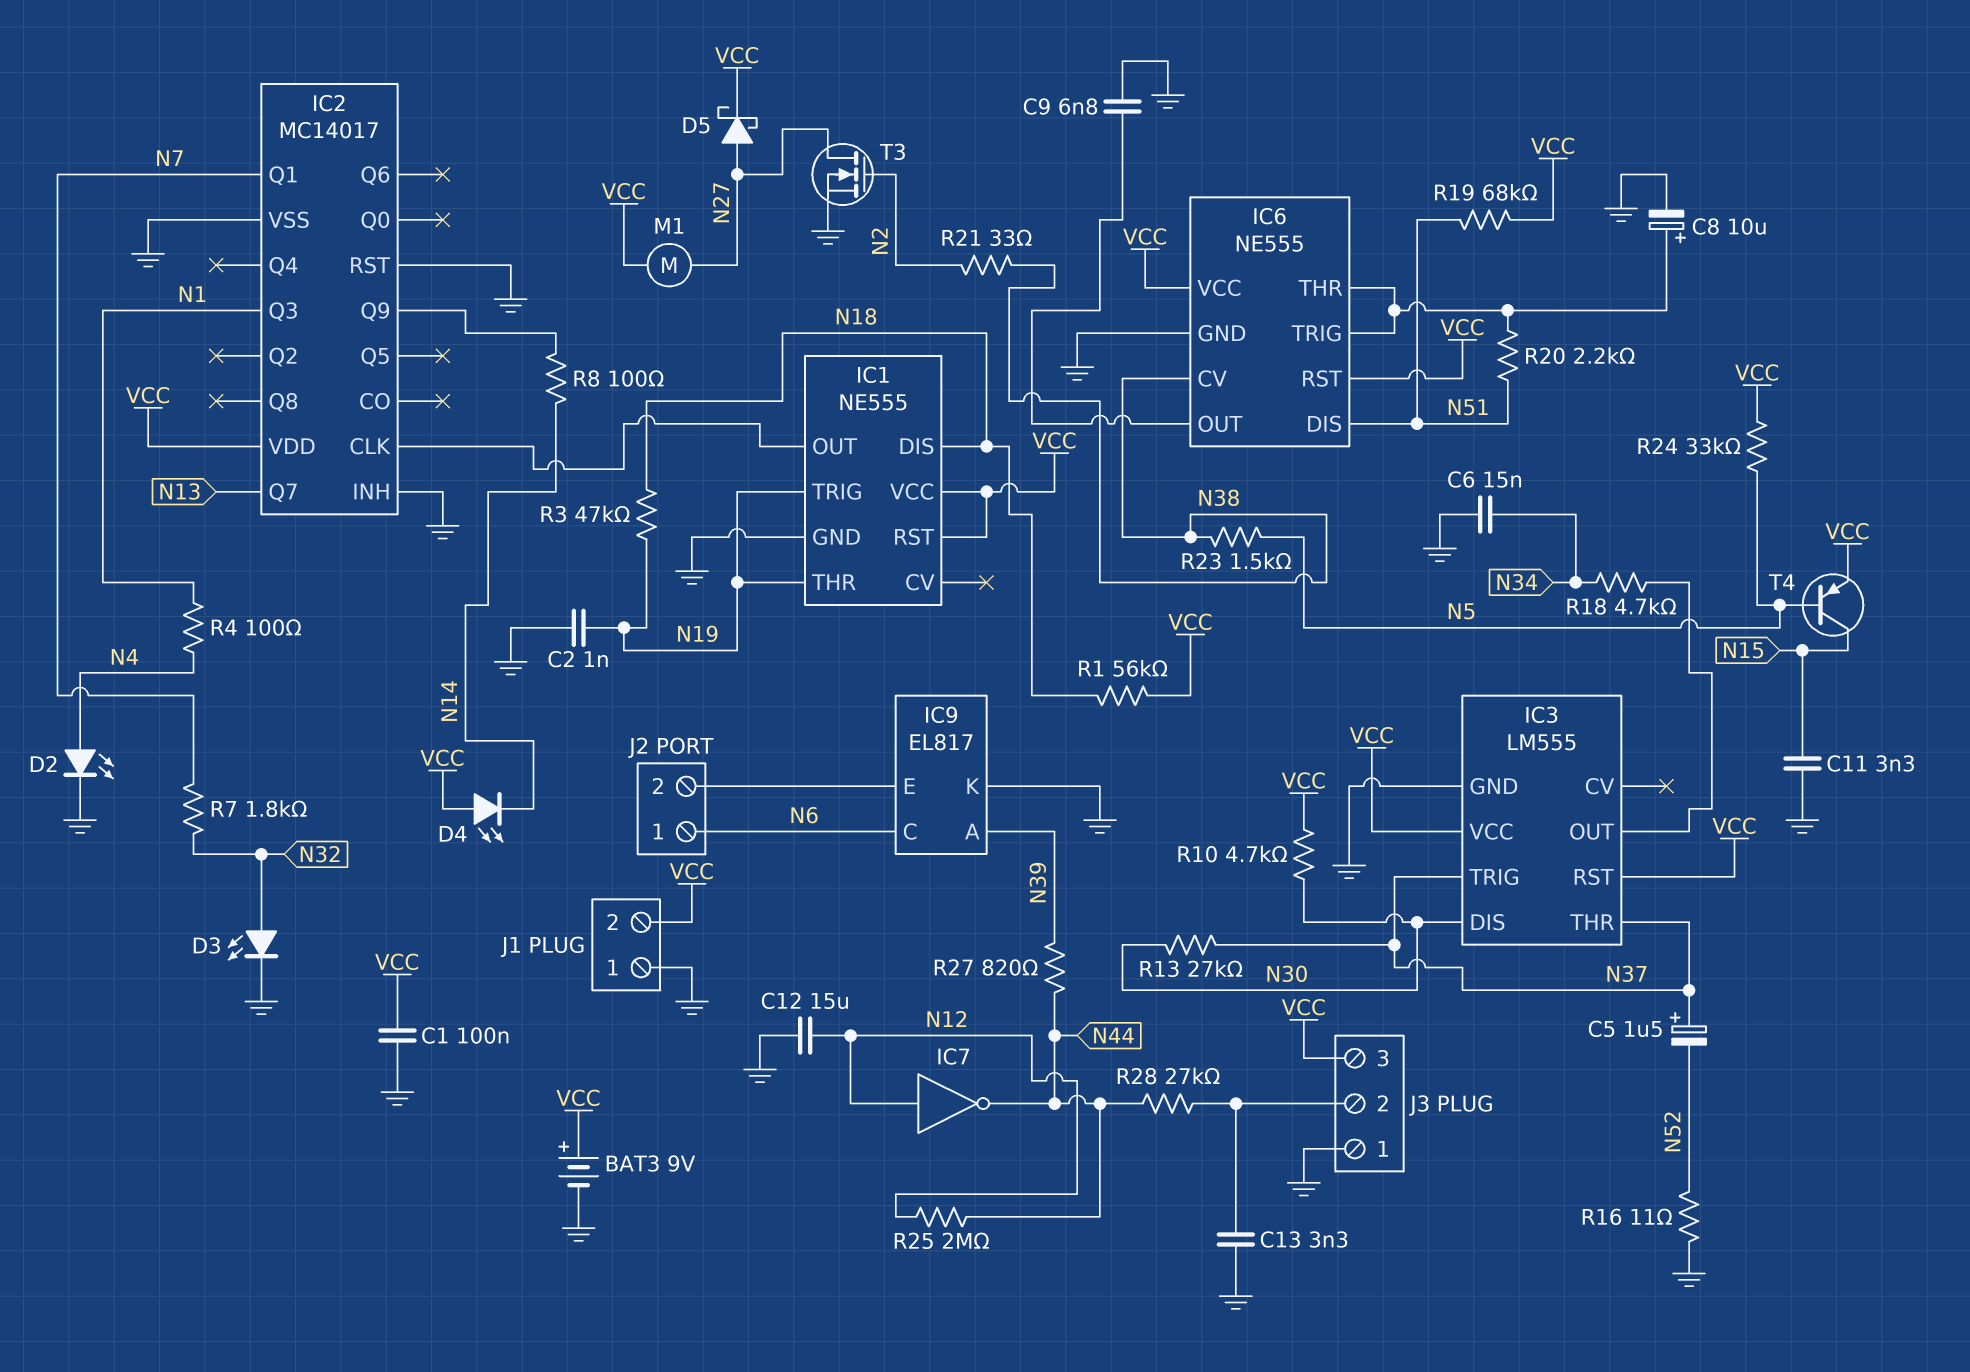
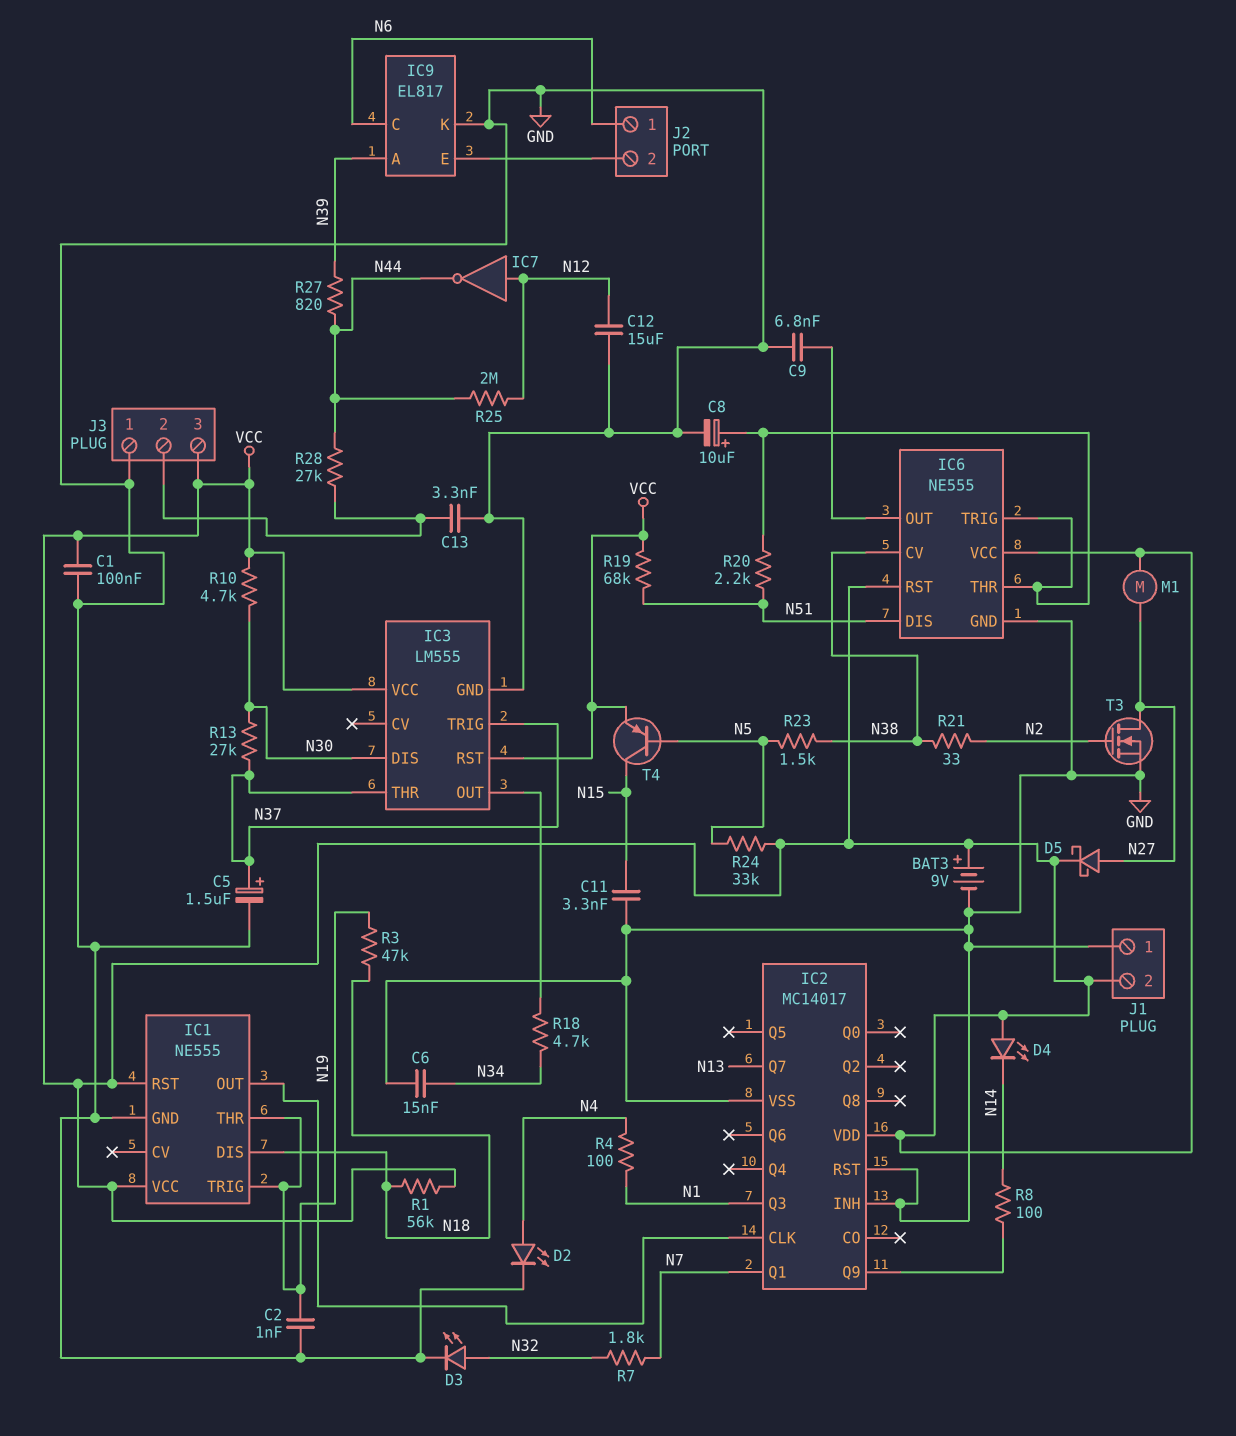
C5: 1.5uF (plus N37, minus N52) -> 1.5uF (plus N37, minus GND)
R16: 11 (GND, N52) -> none

